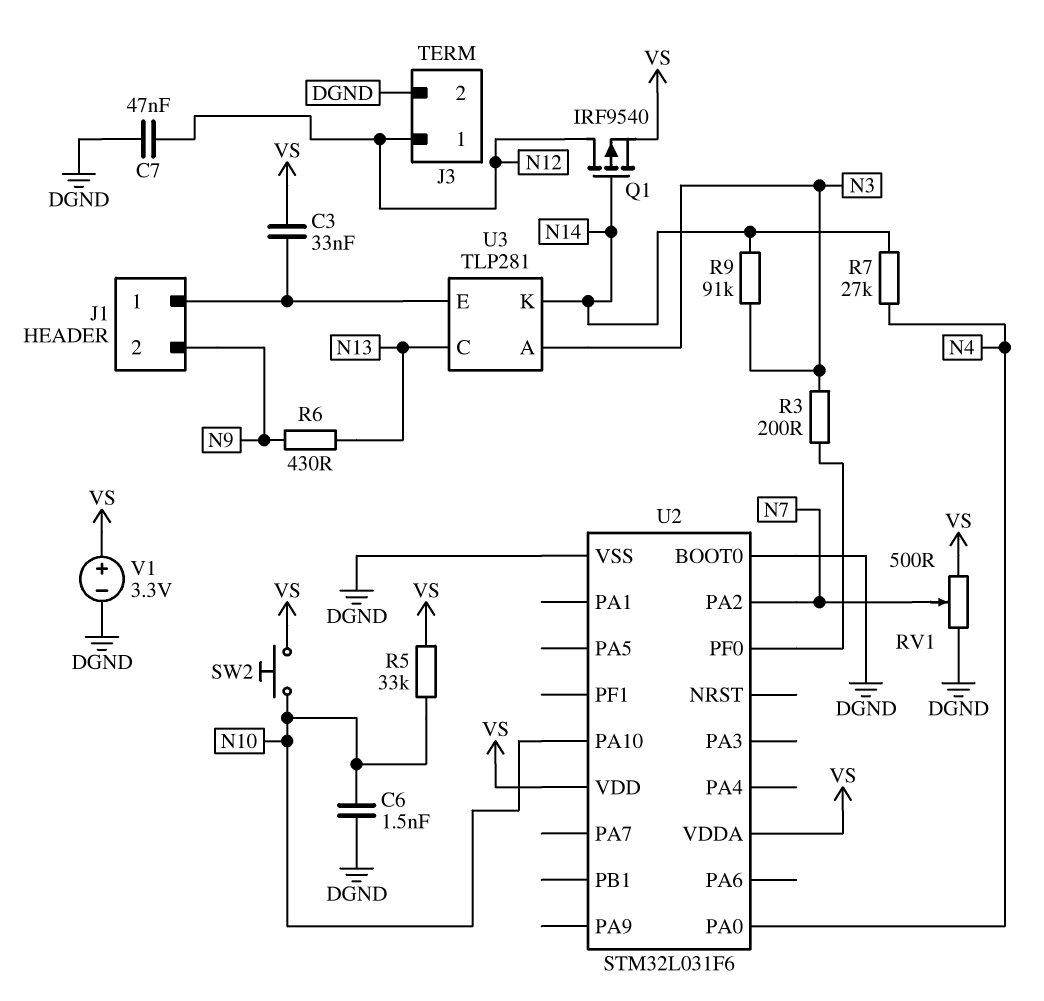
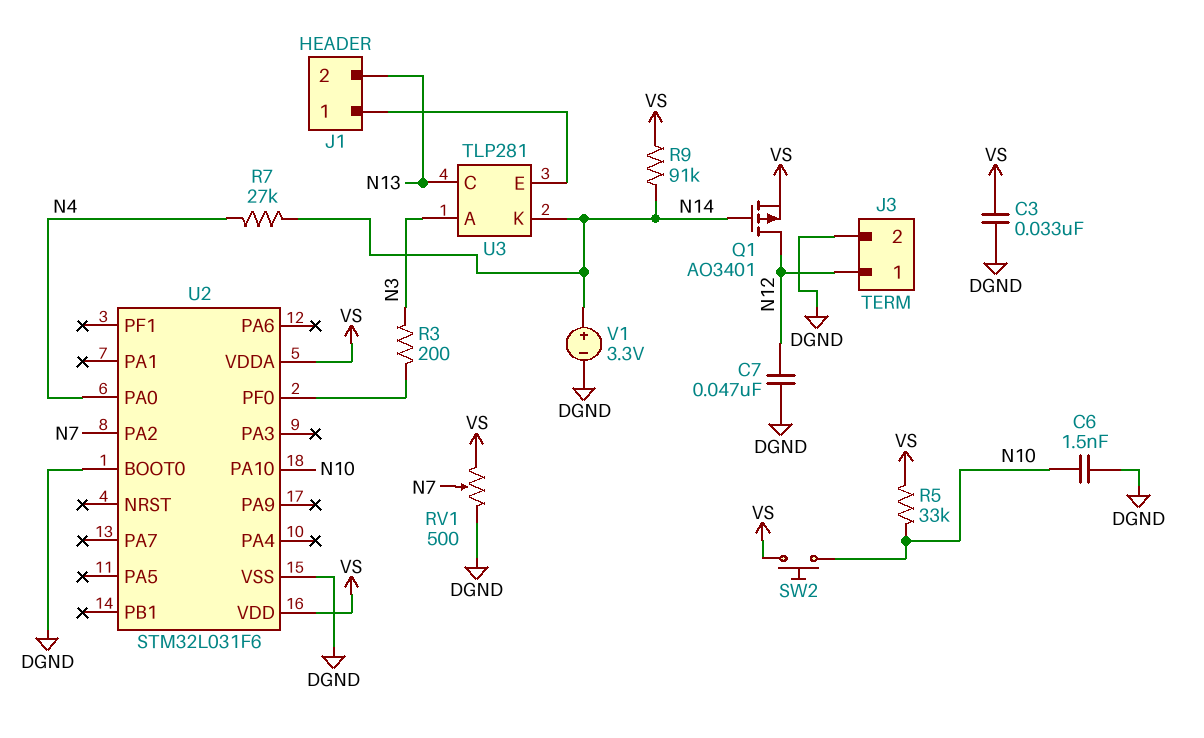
C3: 33nF (J1/1, VS) -> 33nF (DGND, VS)
J1 pin 2: N9 -> N13
Q1: PMOS IRF9540 (G N14, D N12, S VS) -> PMOS AO3401 (G N14, D N12, S VS)
R6: 430 (N9, N13) -> none
R9: 91k (N3, N14) -> 91k (N14, VS)
V1: 3.3V (plus VS, minus DGND) -> 3.3V (plus N14, minus DGND)

